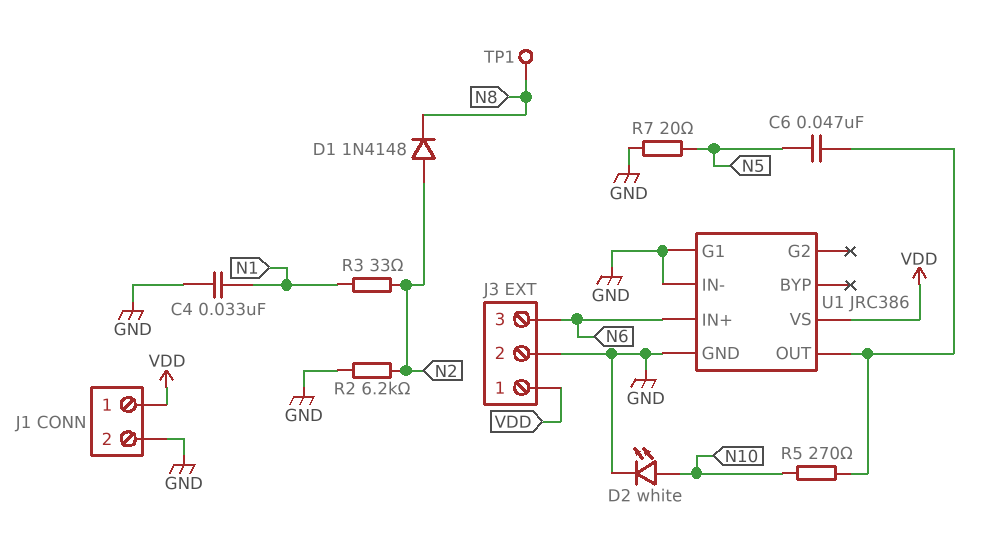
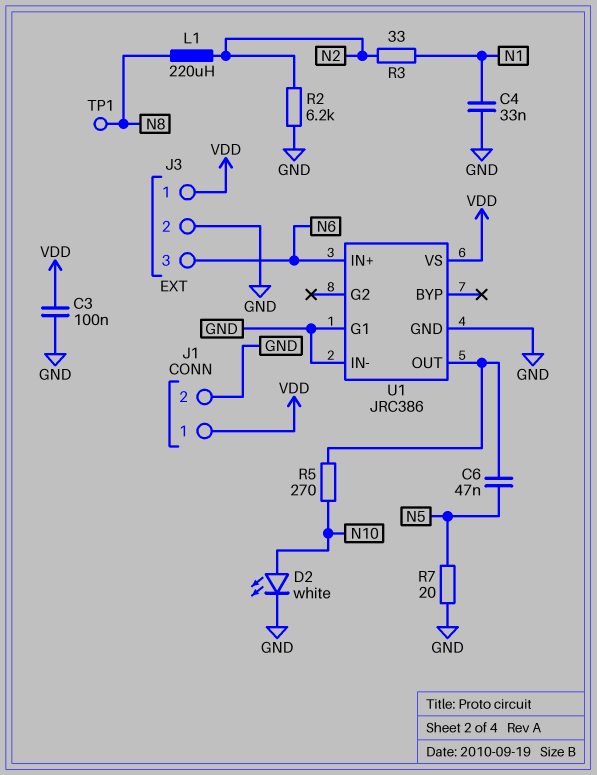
C3: none -> 100nF (GND, VDD)
D1: diode 1N4148 (A N2, K N8) -> none
L1: none -> 220uH (N2, N8)

